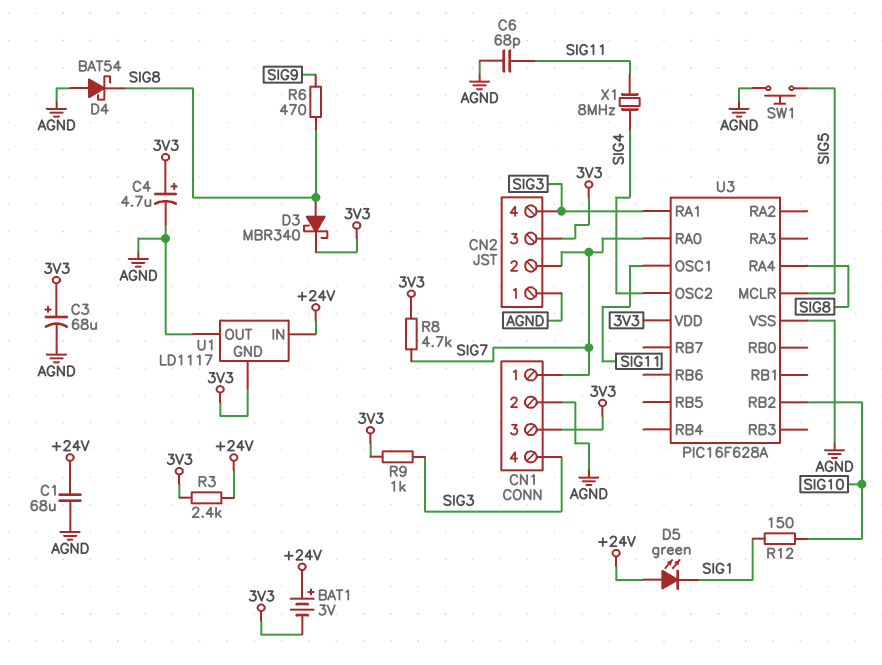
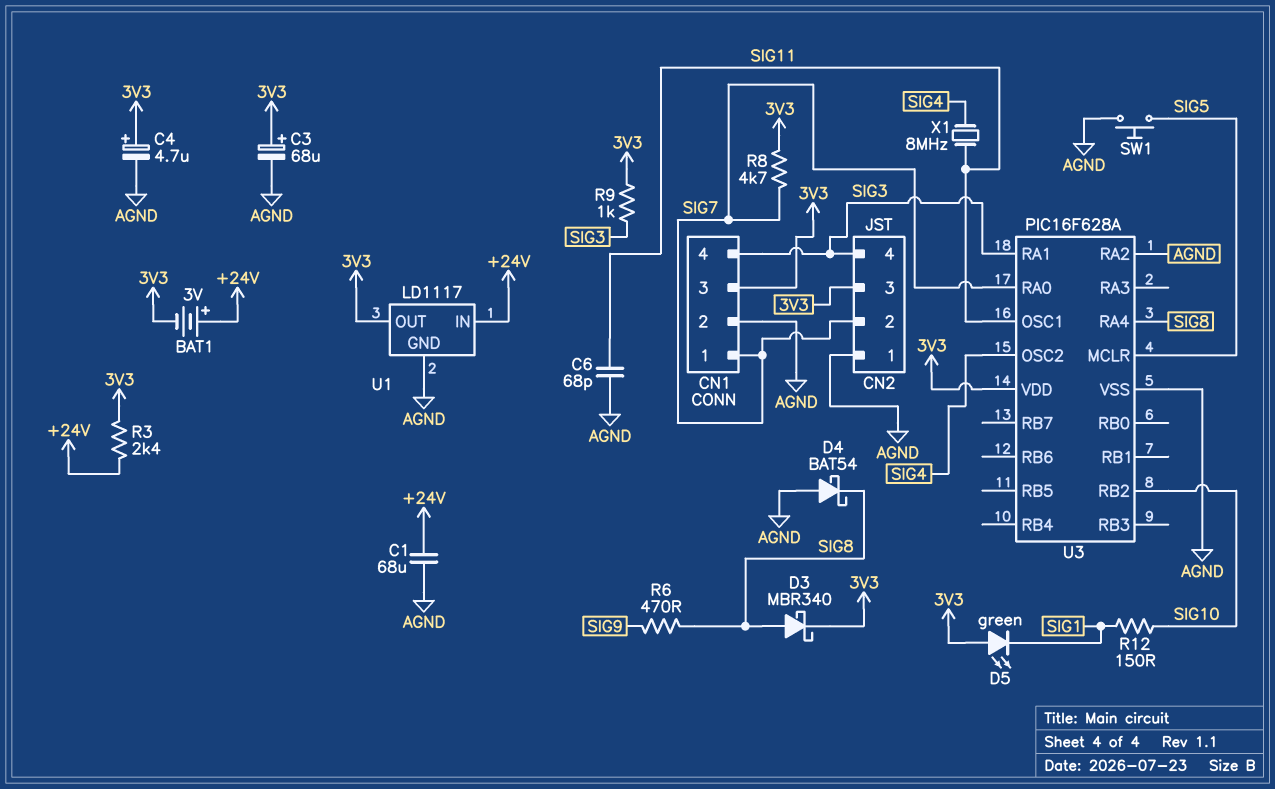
D5: LED green (A +24V, K SIG1) -> LED green (A 3V3, K SIG1)
U1 pin GND: 3V3 -> AGND
U1 pin OUT: AGND -> 3V3
U3 pin RA2: none -> AGND

